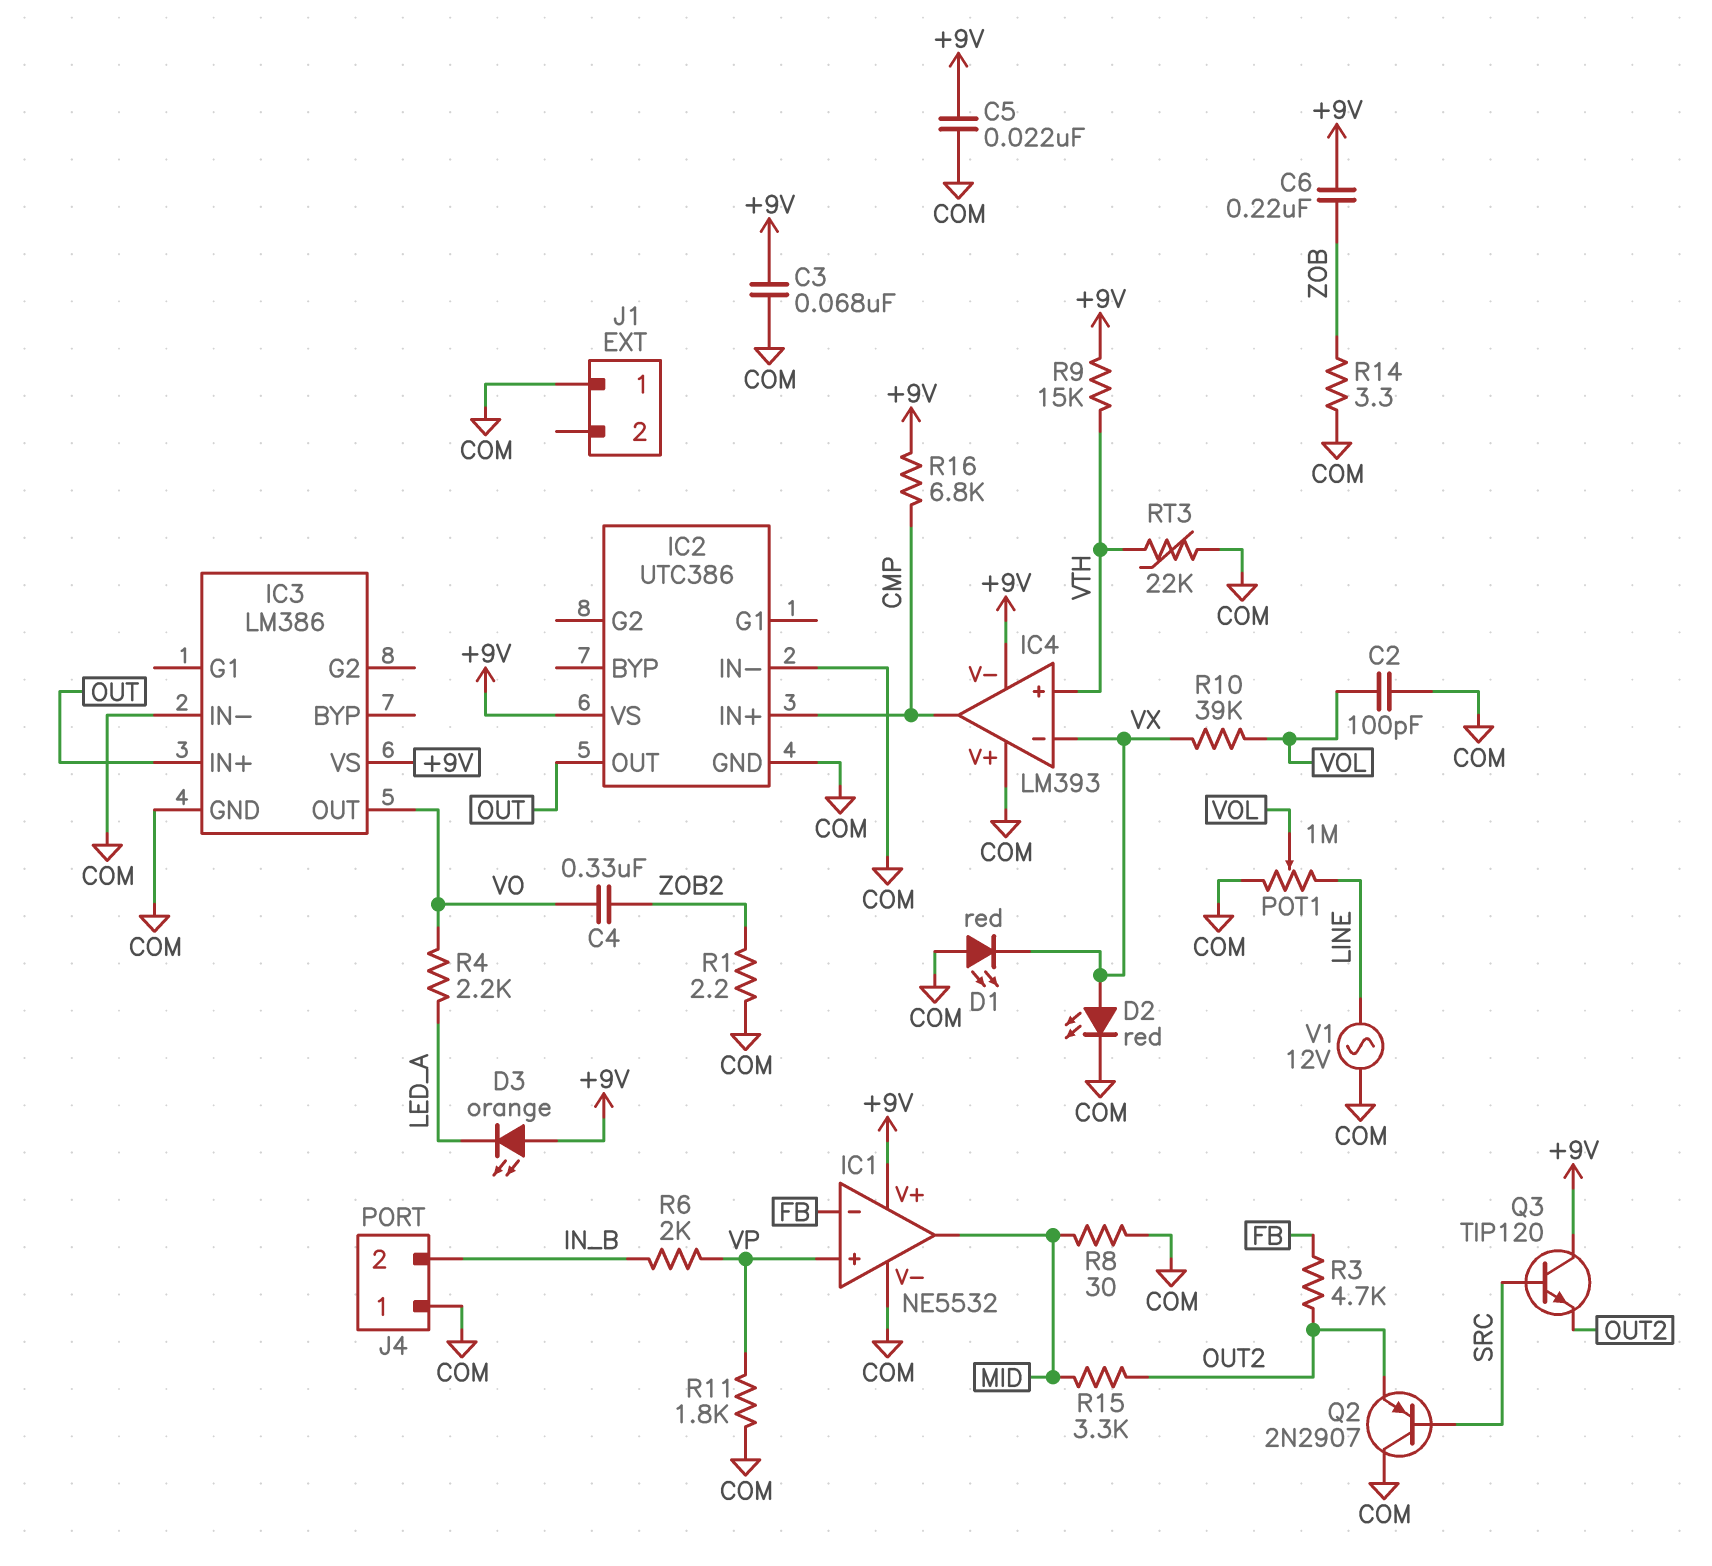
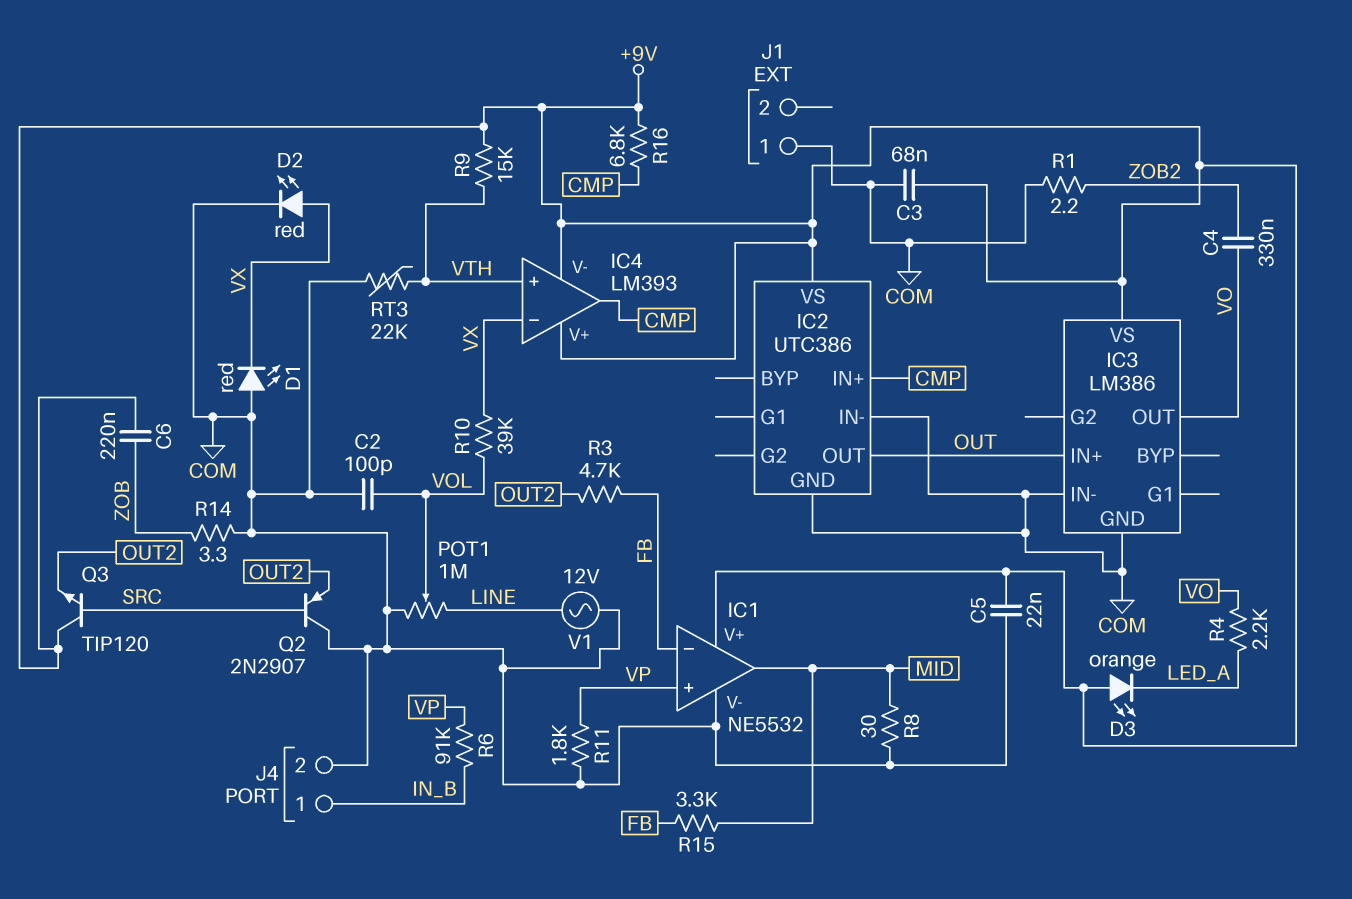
IC4 pin V+: COM -> +9V
J4 pin 1: COM -> IN_B
J4 pin 2: IN_B -> COM
R6: 2k (IN_B, VP) -> 91k (IN_B, VP)
R15: 3.3k (MID, OUT2) -> 3.3k (FB, MID)

